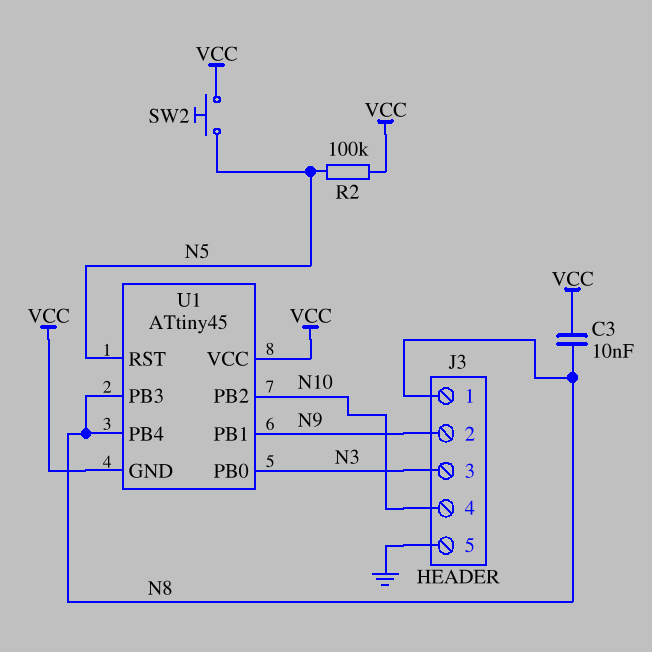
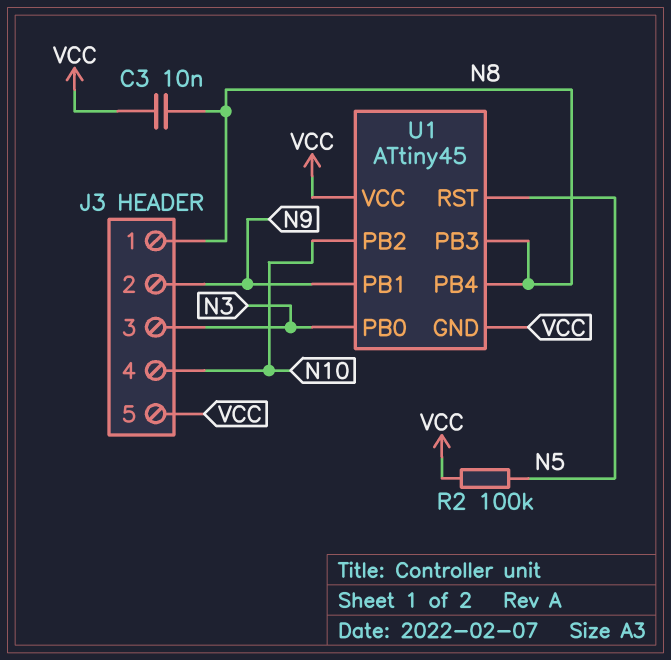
J3 pin 5: GND -> VCC
SW2: button (N5, VCC) -> none

